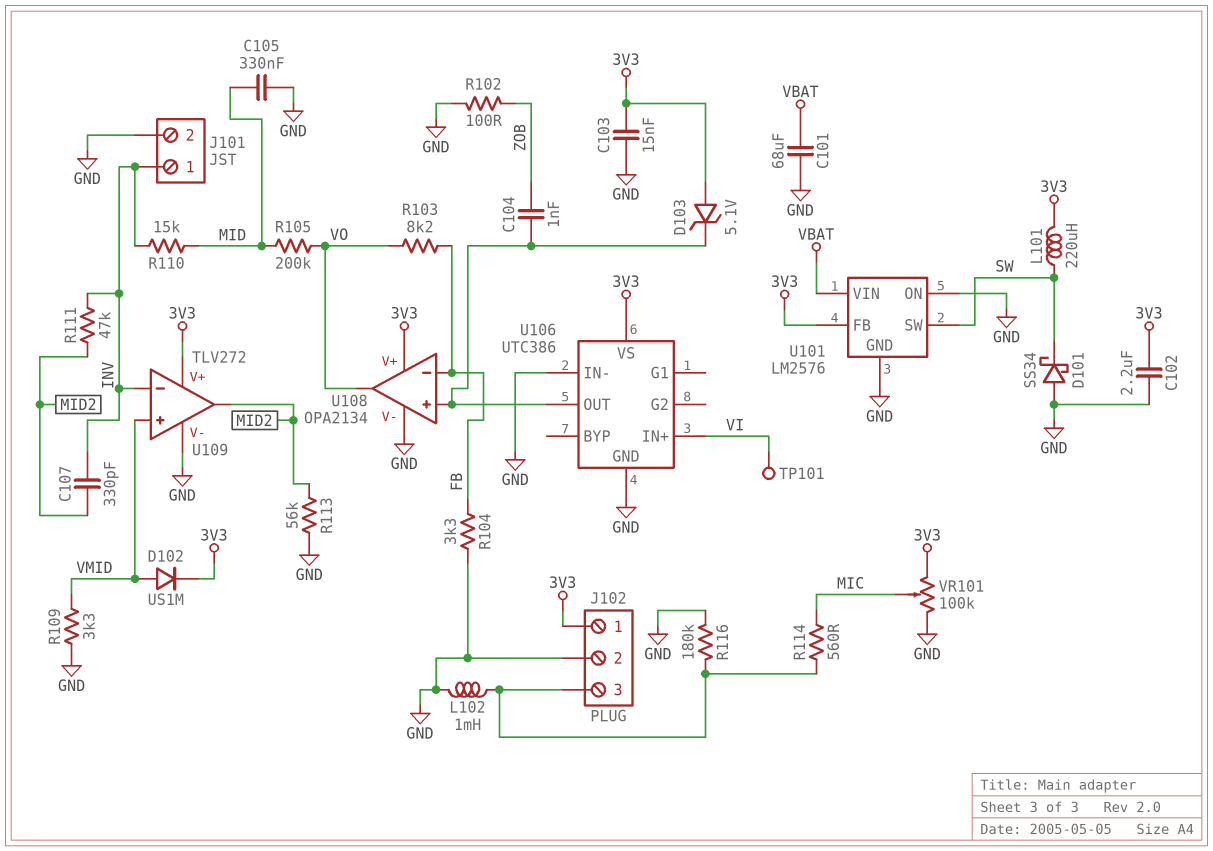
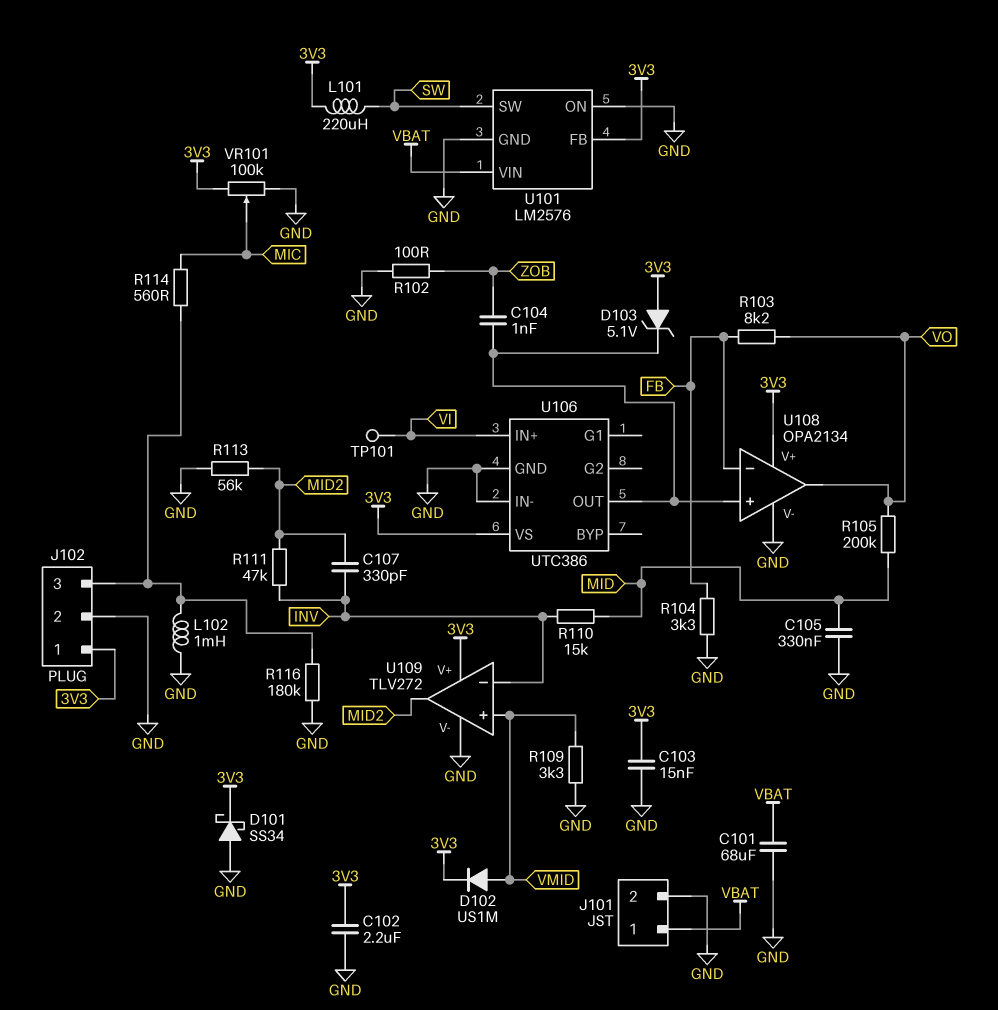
D101: schottky SS34 (A GND, K SW) -> schottky SS34 (A GND, K 3V3)
J101 pin 1: INV -> VBAT

